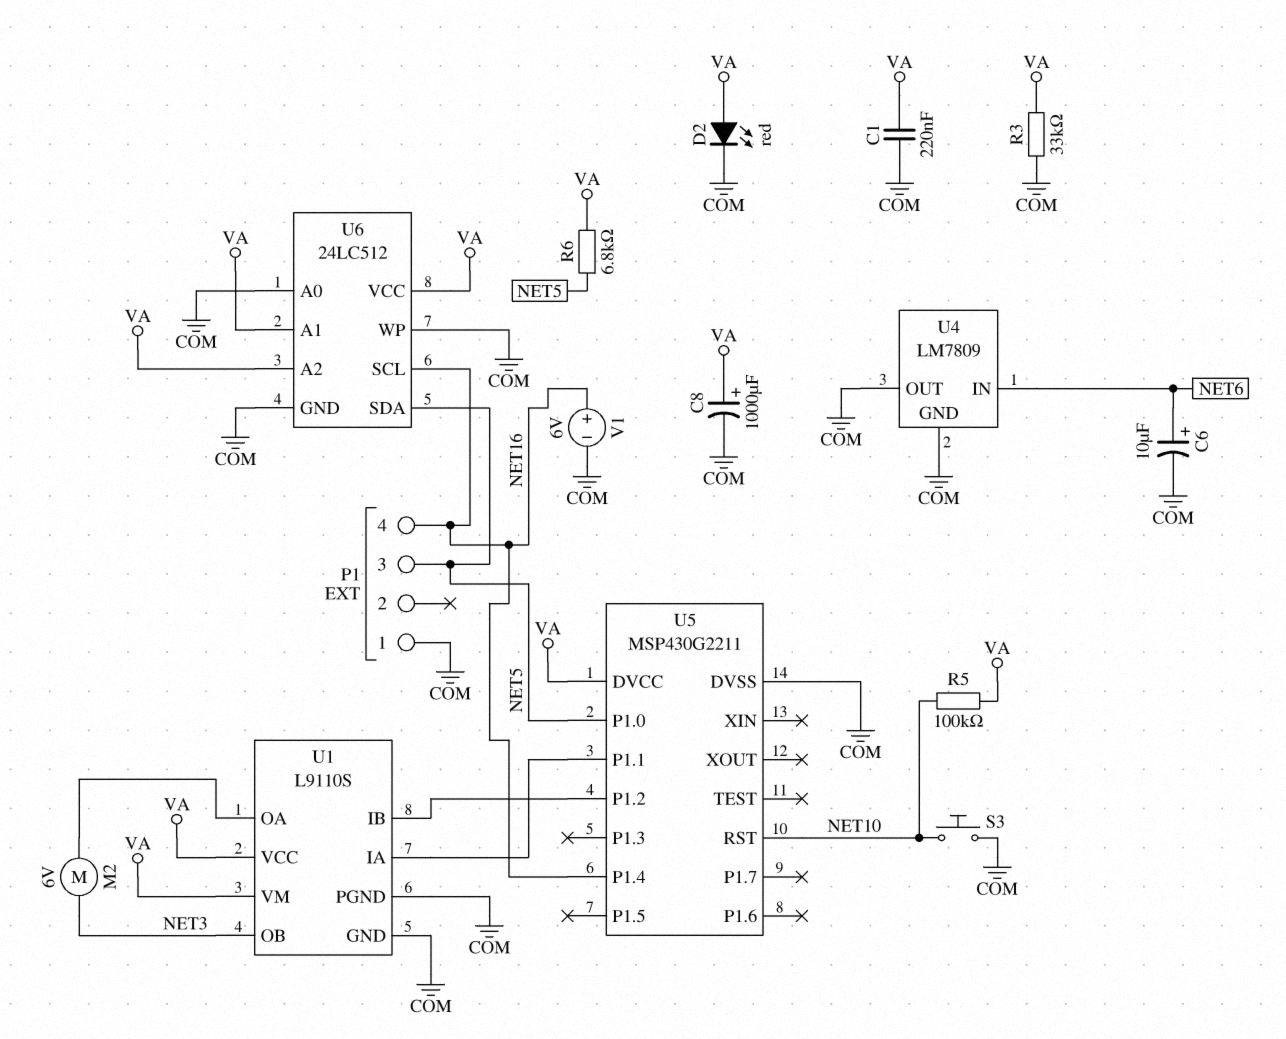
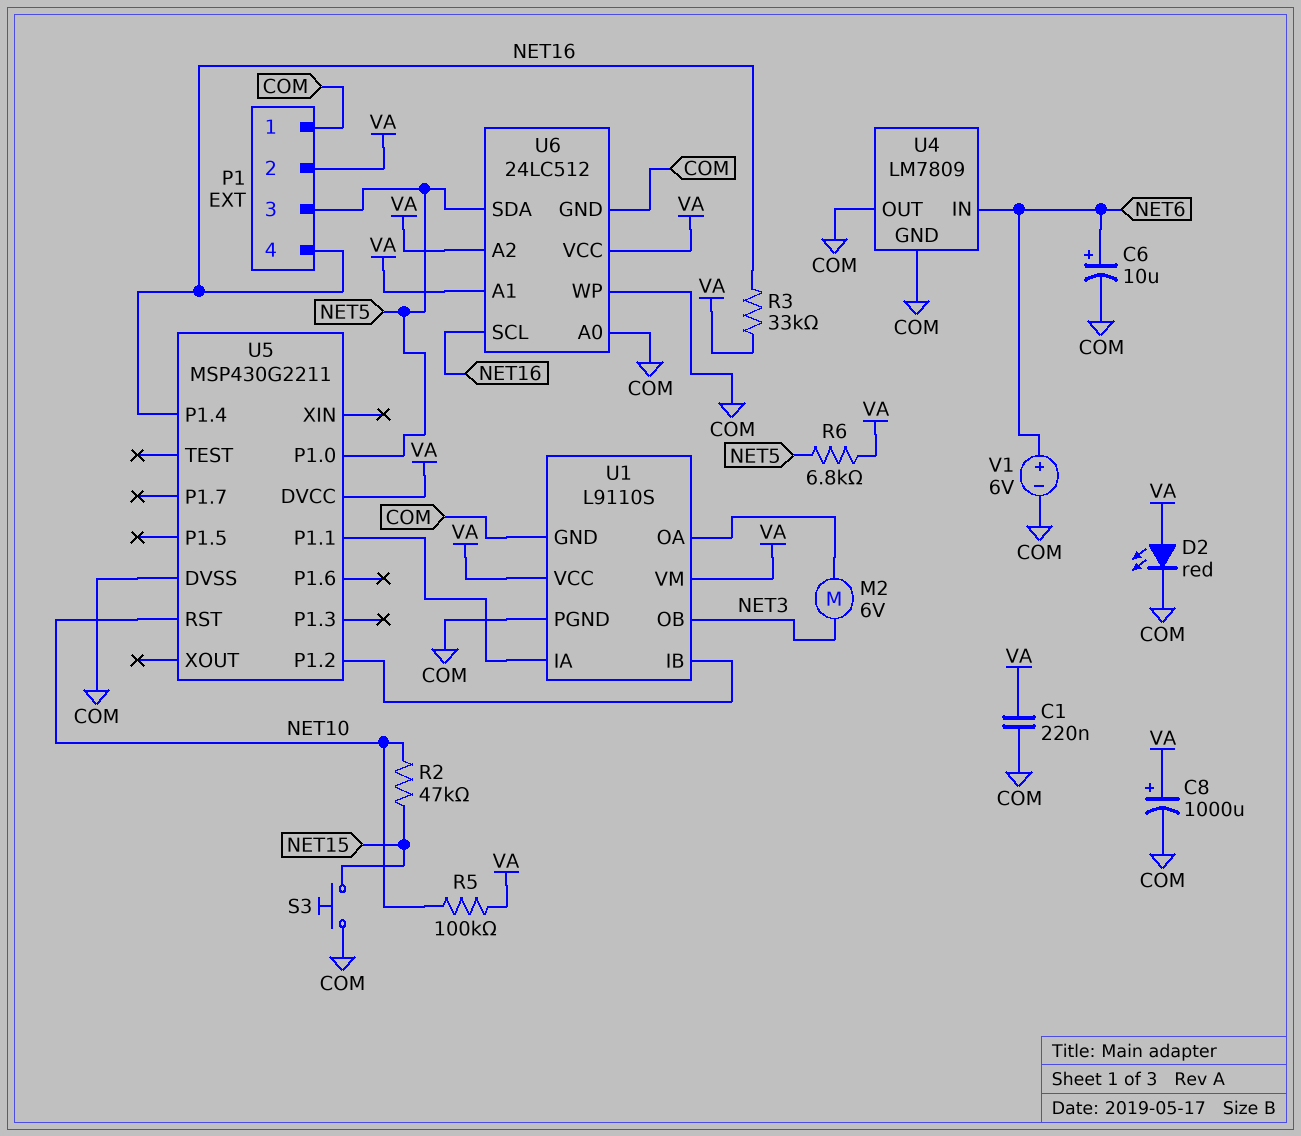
P1 pin 2: none -> VA
R2: none -> 47k (NET10, NET15)
R3: 33k (COM, VA) -> 33k (NET16, VA)
S3: button (COM, NET10) -> button (COM, NET15)
V1: 6V (plus NET16, minus COM) -> 6V (plus NET6, minus COM)

